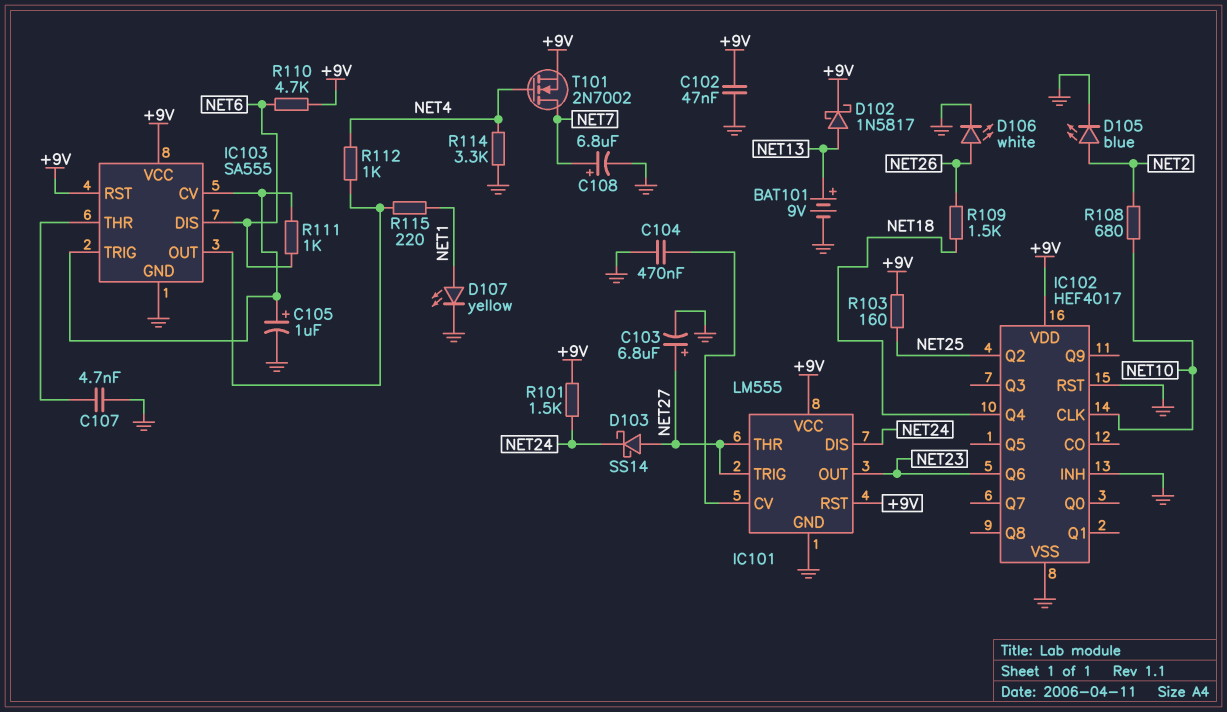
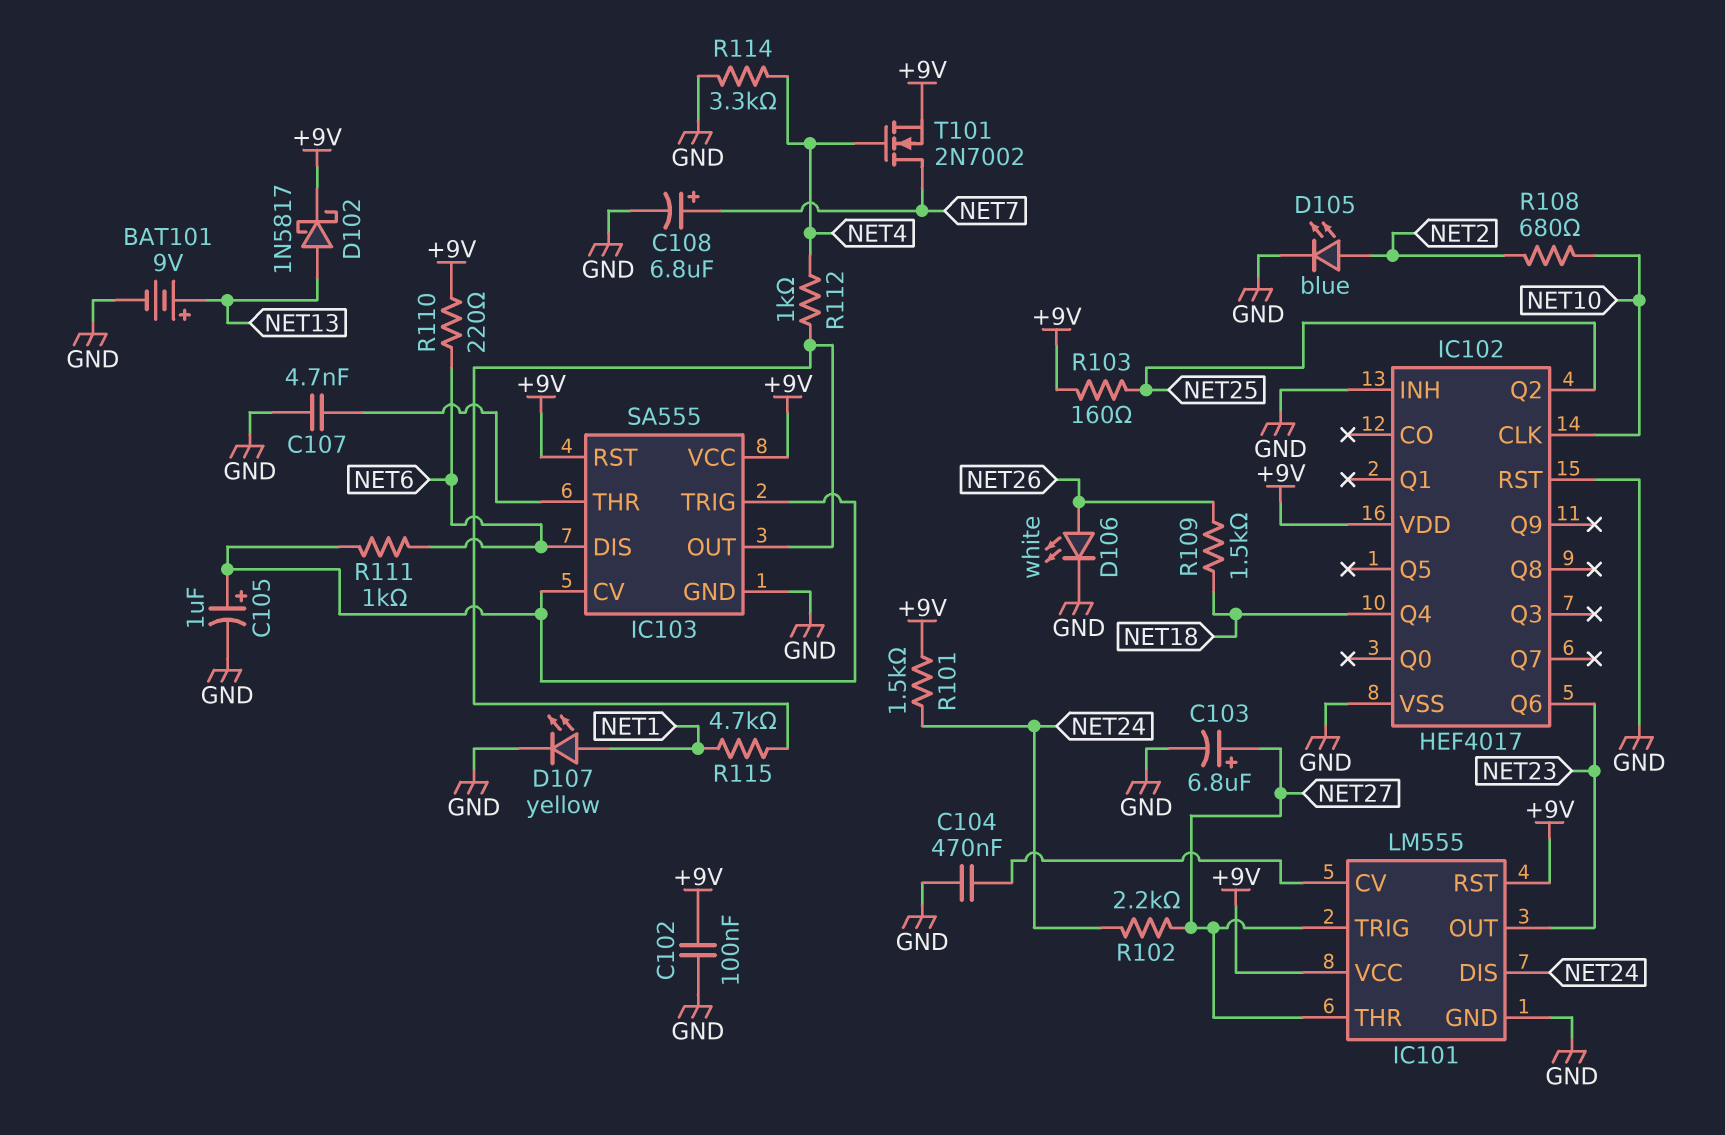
C102: 47nF (+9V, GND) -> 100nF (+9V, GND)
D103: schottky SS14 (A NET27, K NET24) -> none
R102: none -> 2.2k (NET24, NET27)
R110: 4.7k (+9V, NET6) -> 220 (+9V, NET6)
R115: 220 (IC103/OUT, NET1) -> 4.7k (IC103/OUT, NET1)

